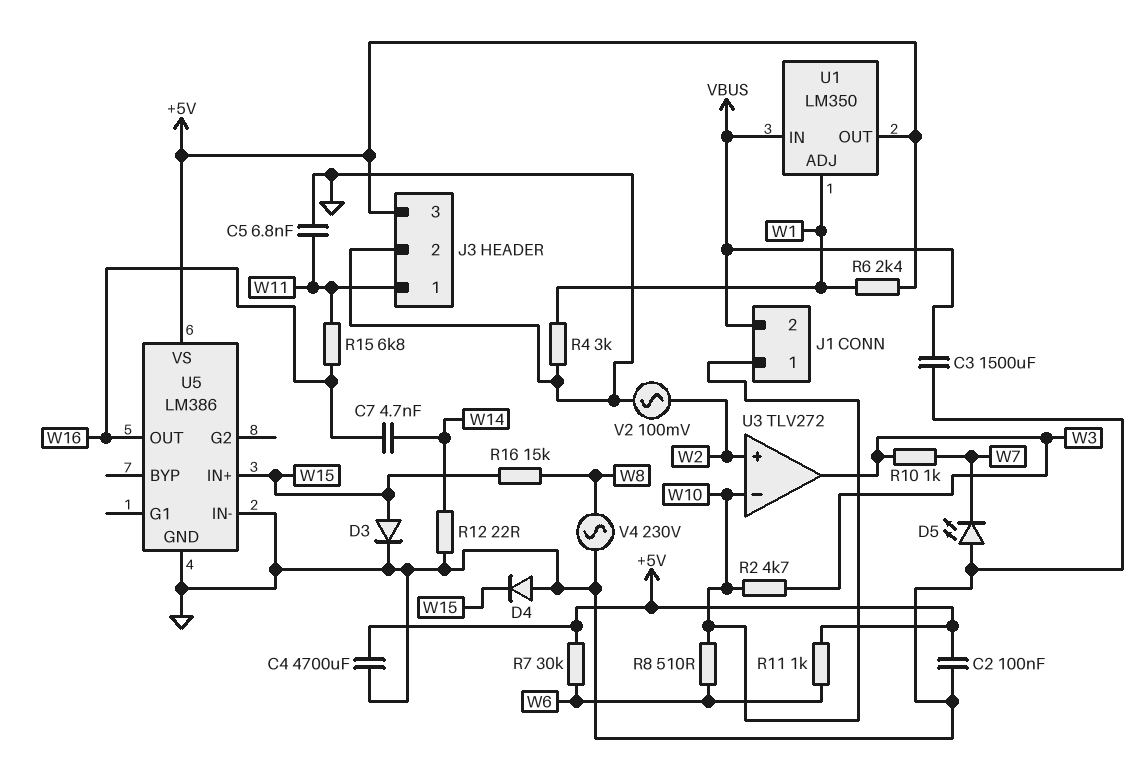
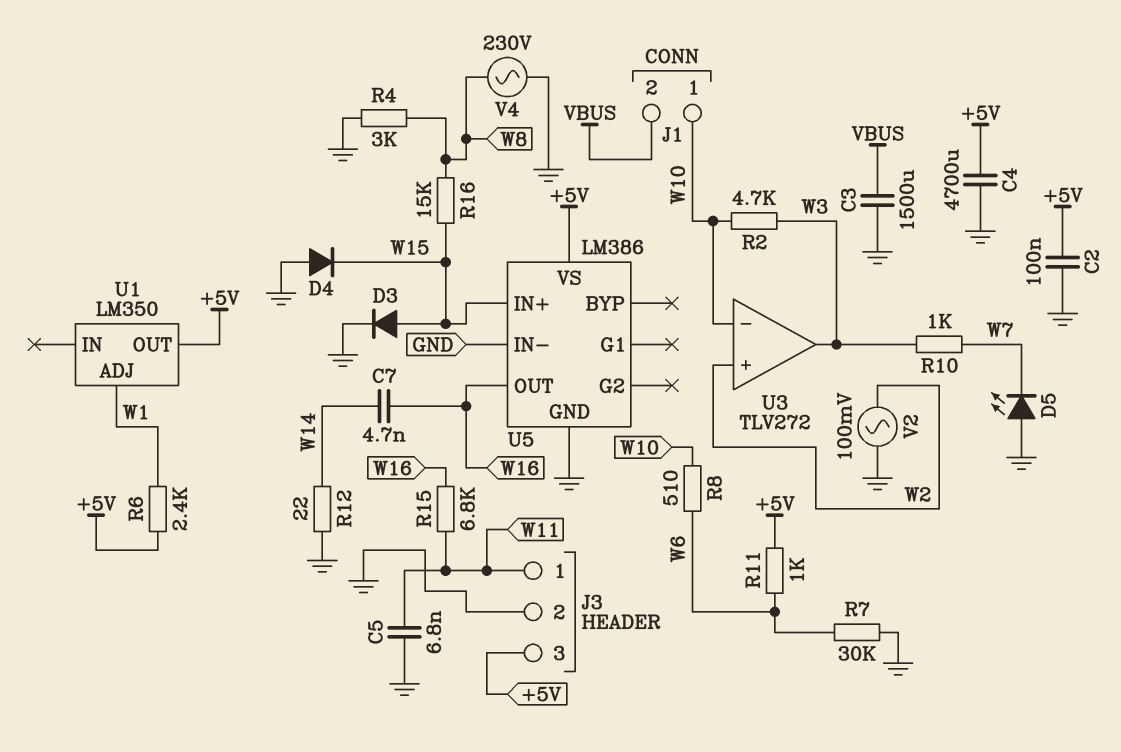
R4: 3k (GND, W1) -> 3k (GND, W8)
R7: 30k (+5V, W6) -> 30k (GND, W6)
U1 pin IN: VBUS -> none

